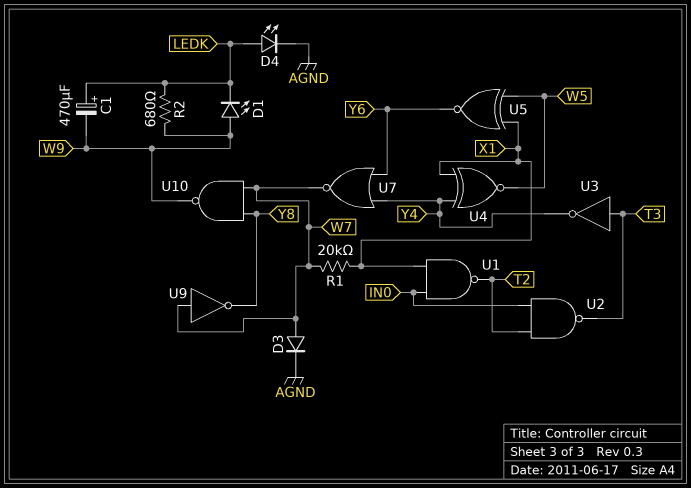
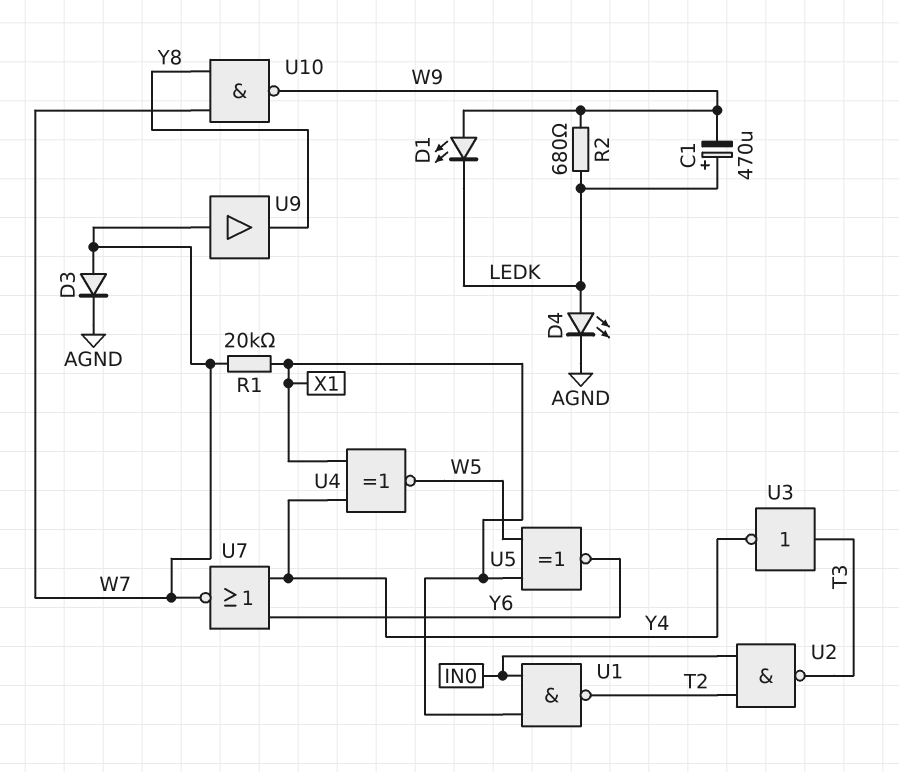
U9: NOT (in W7, out Y8) -> buffer (in W7, out Y8)

